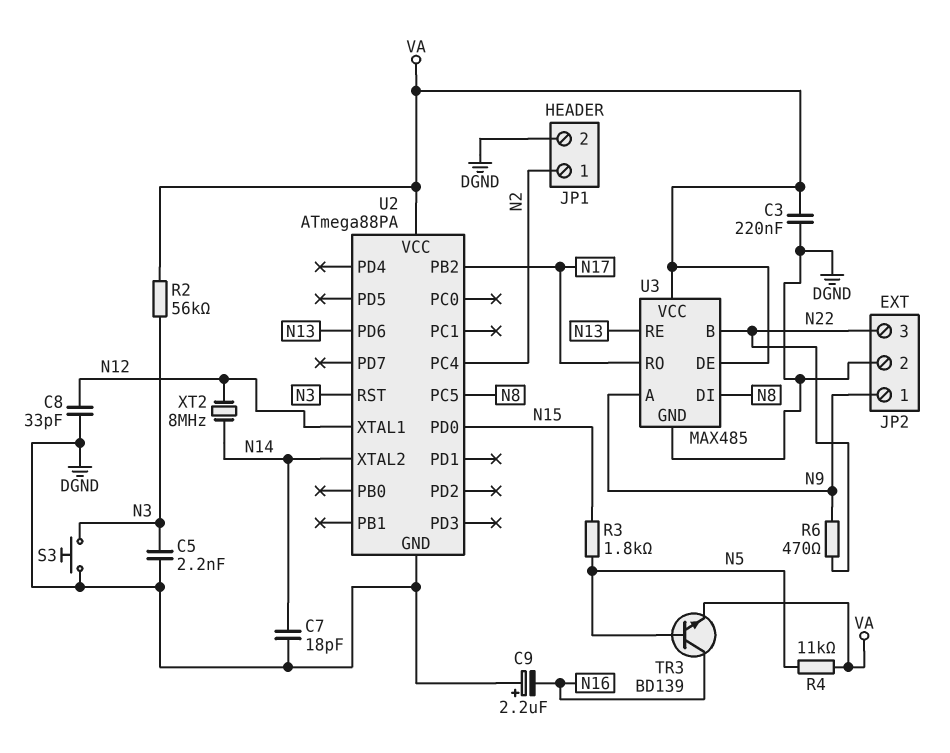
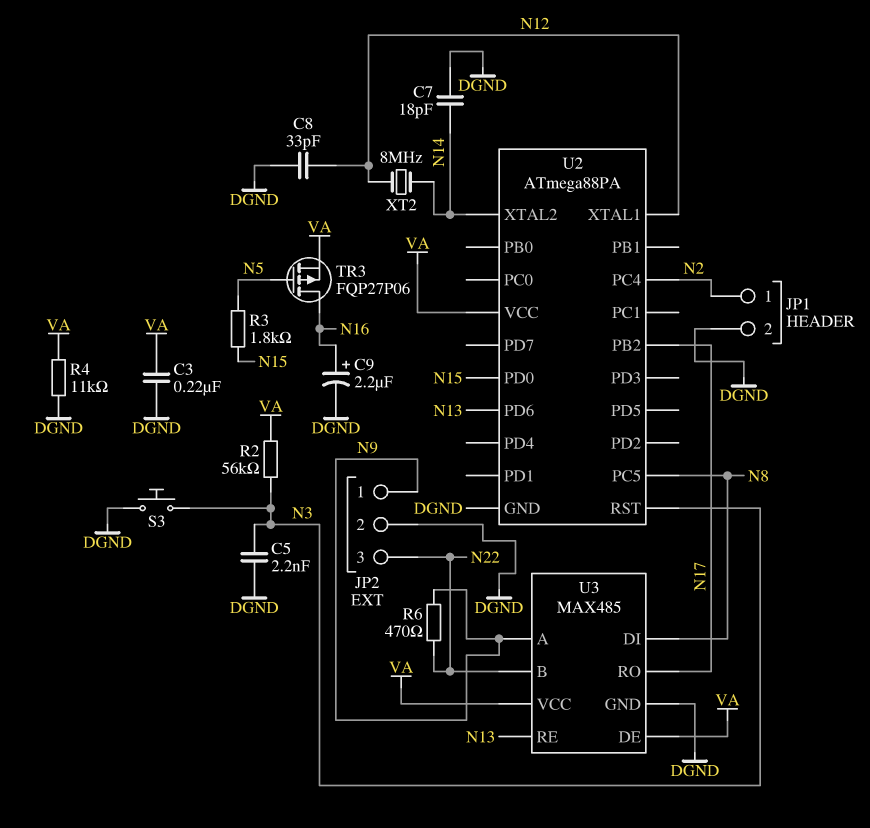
C9: 2.2uF (plus DGND, minus N16) -> 2.2uF (plus N16, minus DGND)
R4: 11k (N5, VA) -> 11k (DGND, VA)
TR3: NPN BD139 (B N5, C N16, E VA) -> PMOS FQP27P06 (G N5, D N16, S VA)

